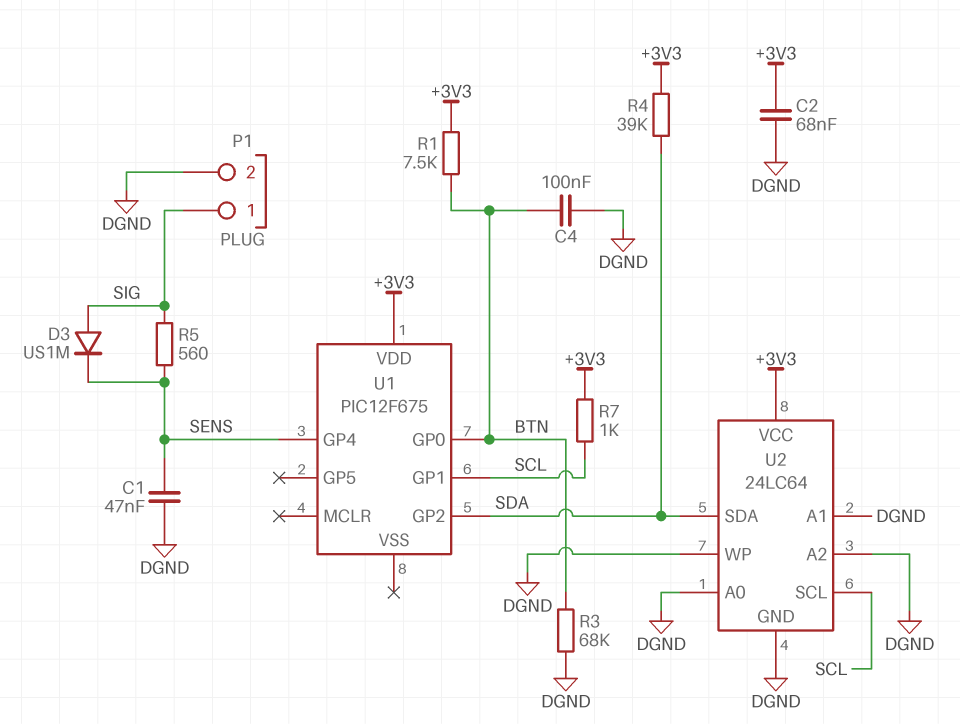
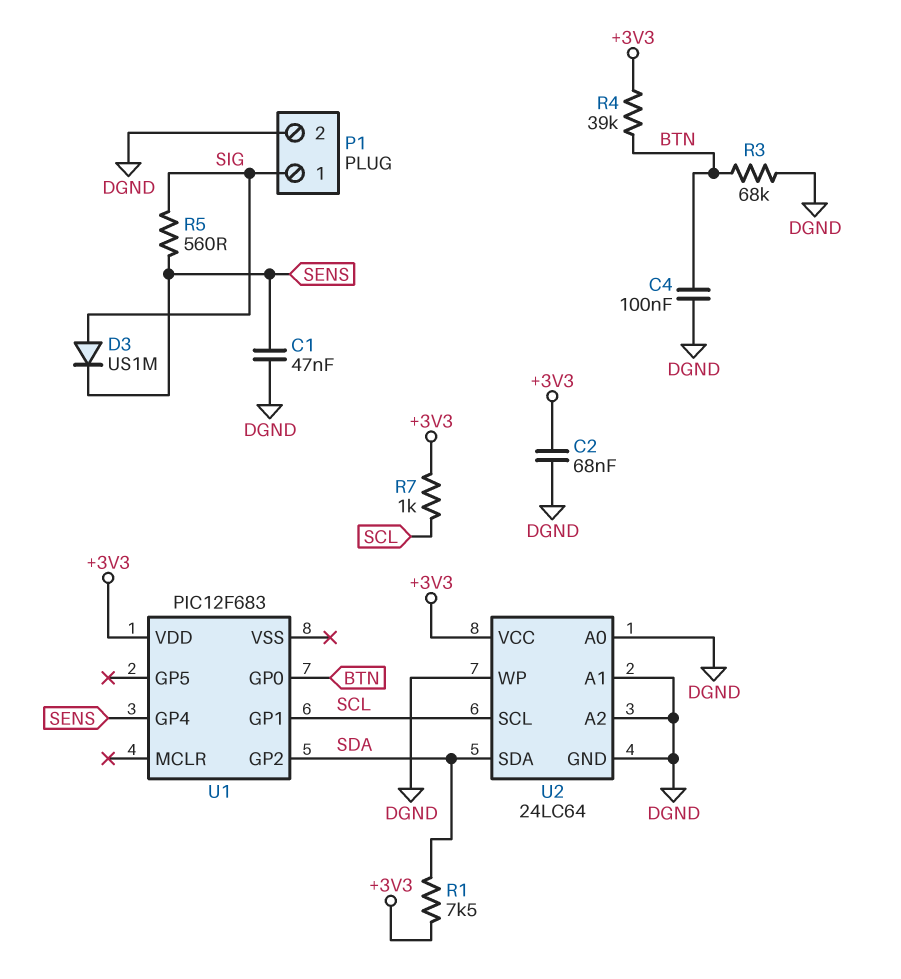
R1: 7.5k (+3V3, BTN) -> 7.5k (+3V3, SDA)
R4: 39k (+3V3, SDA) -> 39k (+3V3, BTN)
U1: PIC12F675 -> PIC12F683

